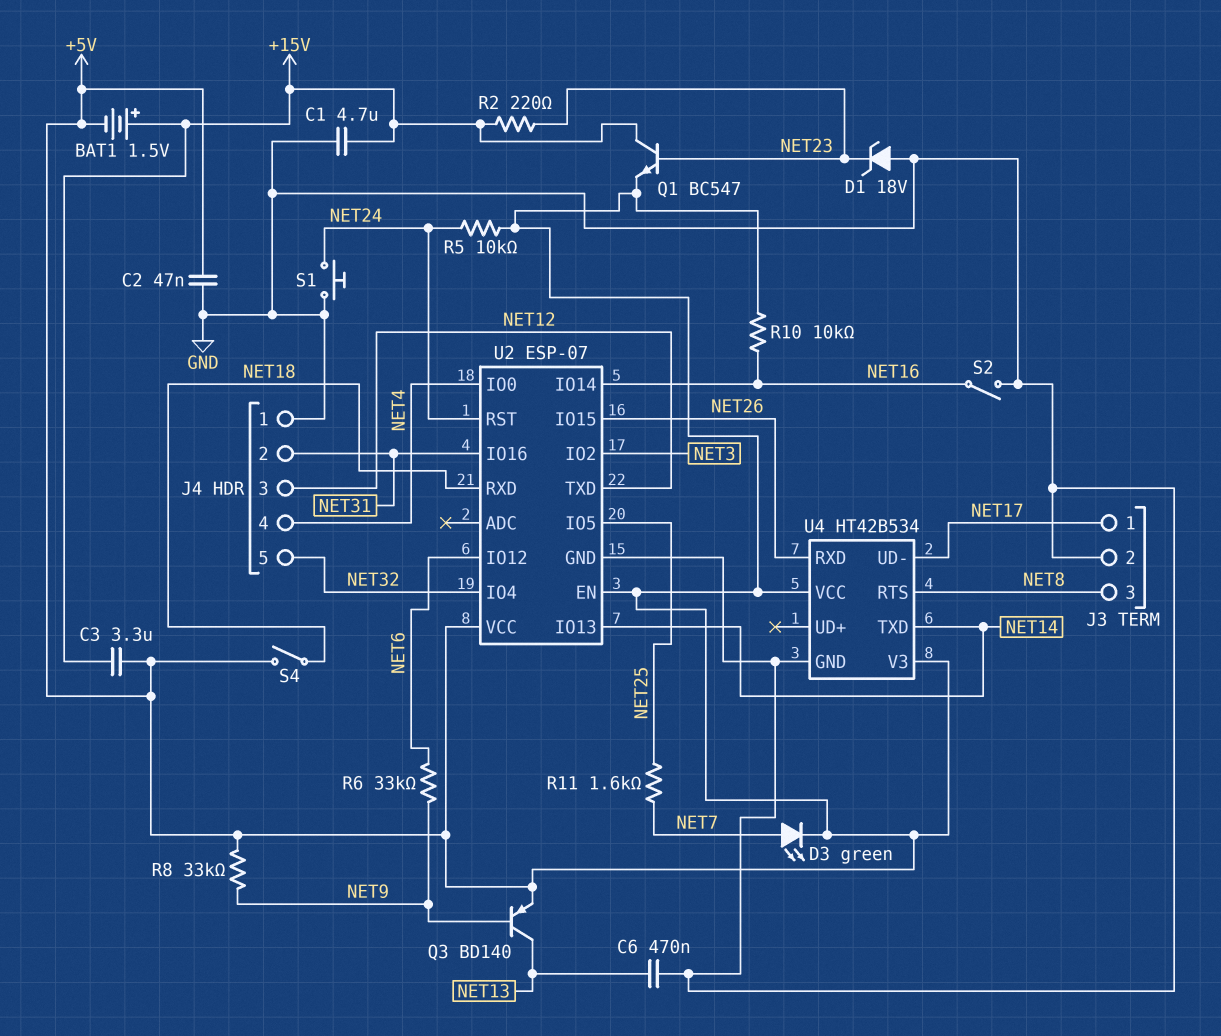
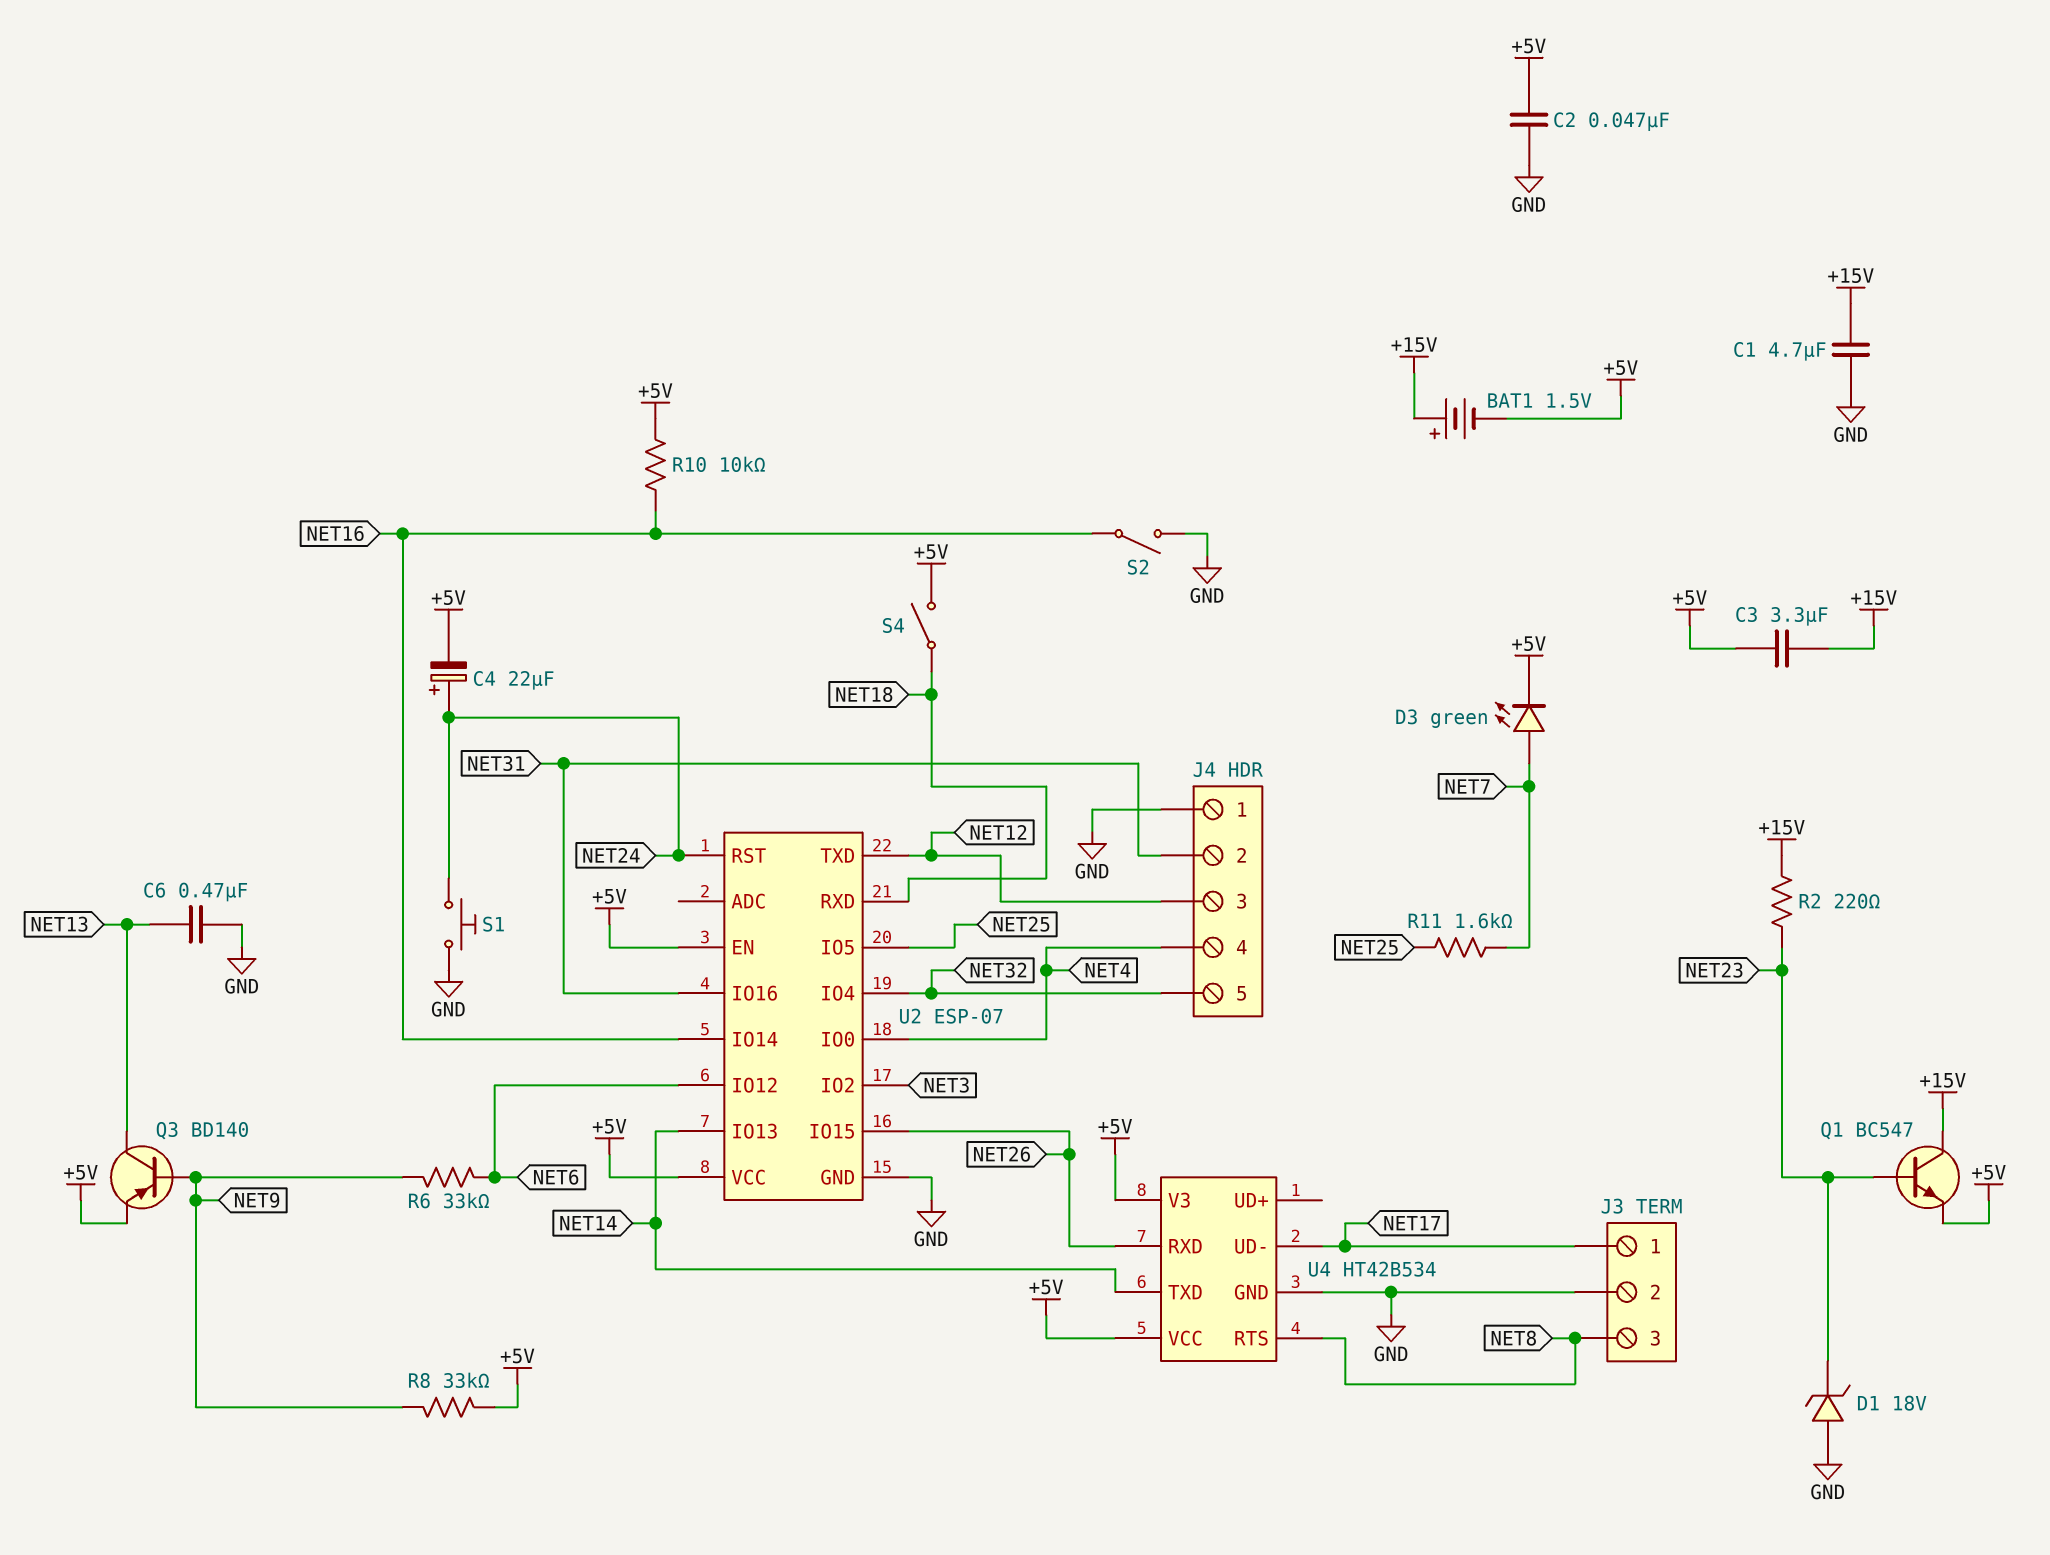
C4: none -> 22uF (plus NET24, minus +5V)
R5: 10k (+5V, NET24) -> none

